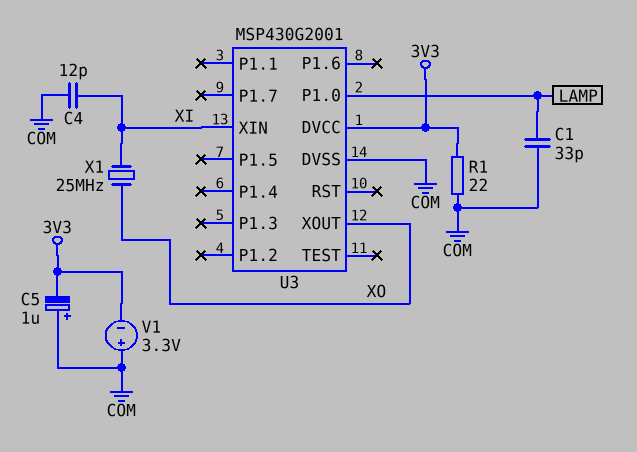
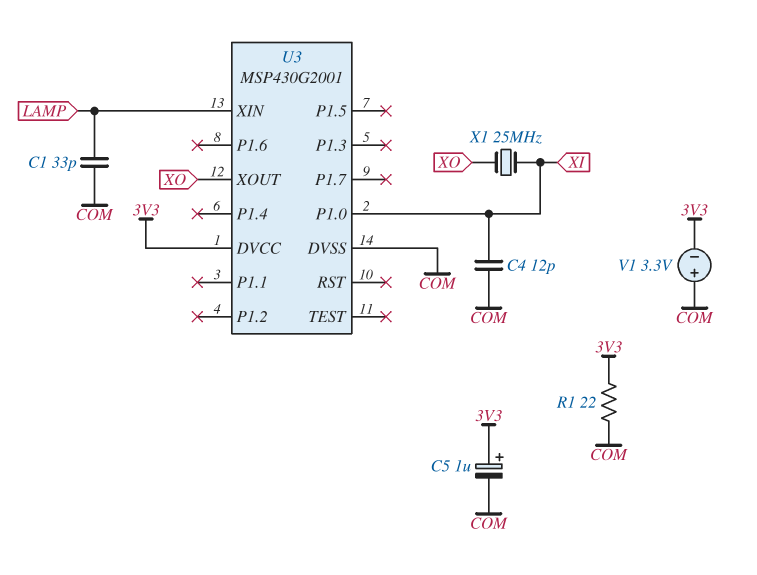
C5: 1uF (plus COM, minus 3V3) -> 1uF (plus 3V3, minus COM)
U3 pin P1.0: LAMP -> XI
U3 pin XIN: XI -> LAMP

